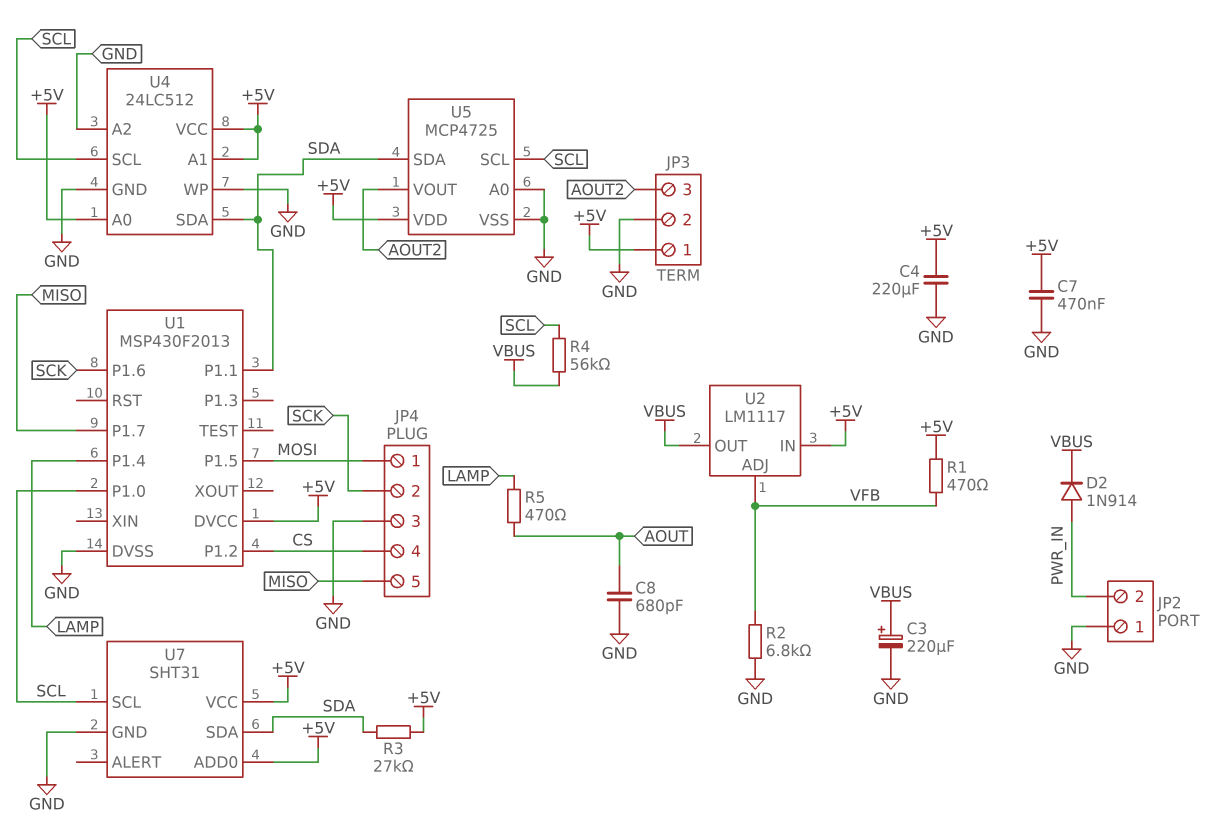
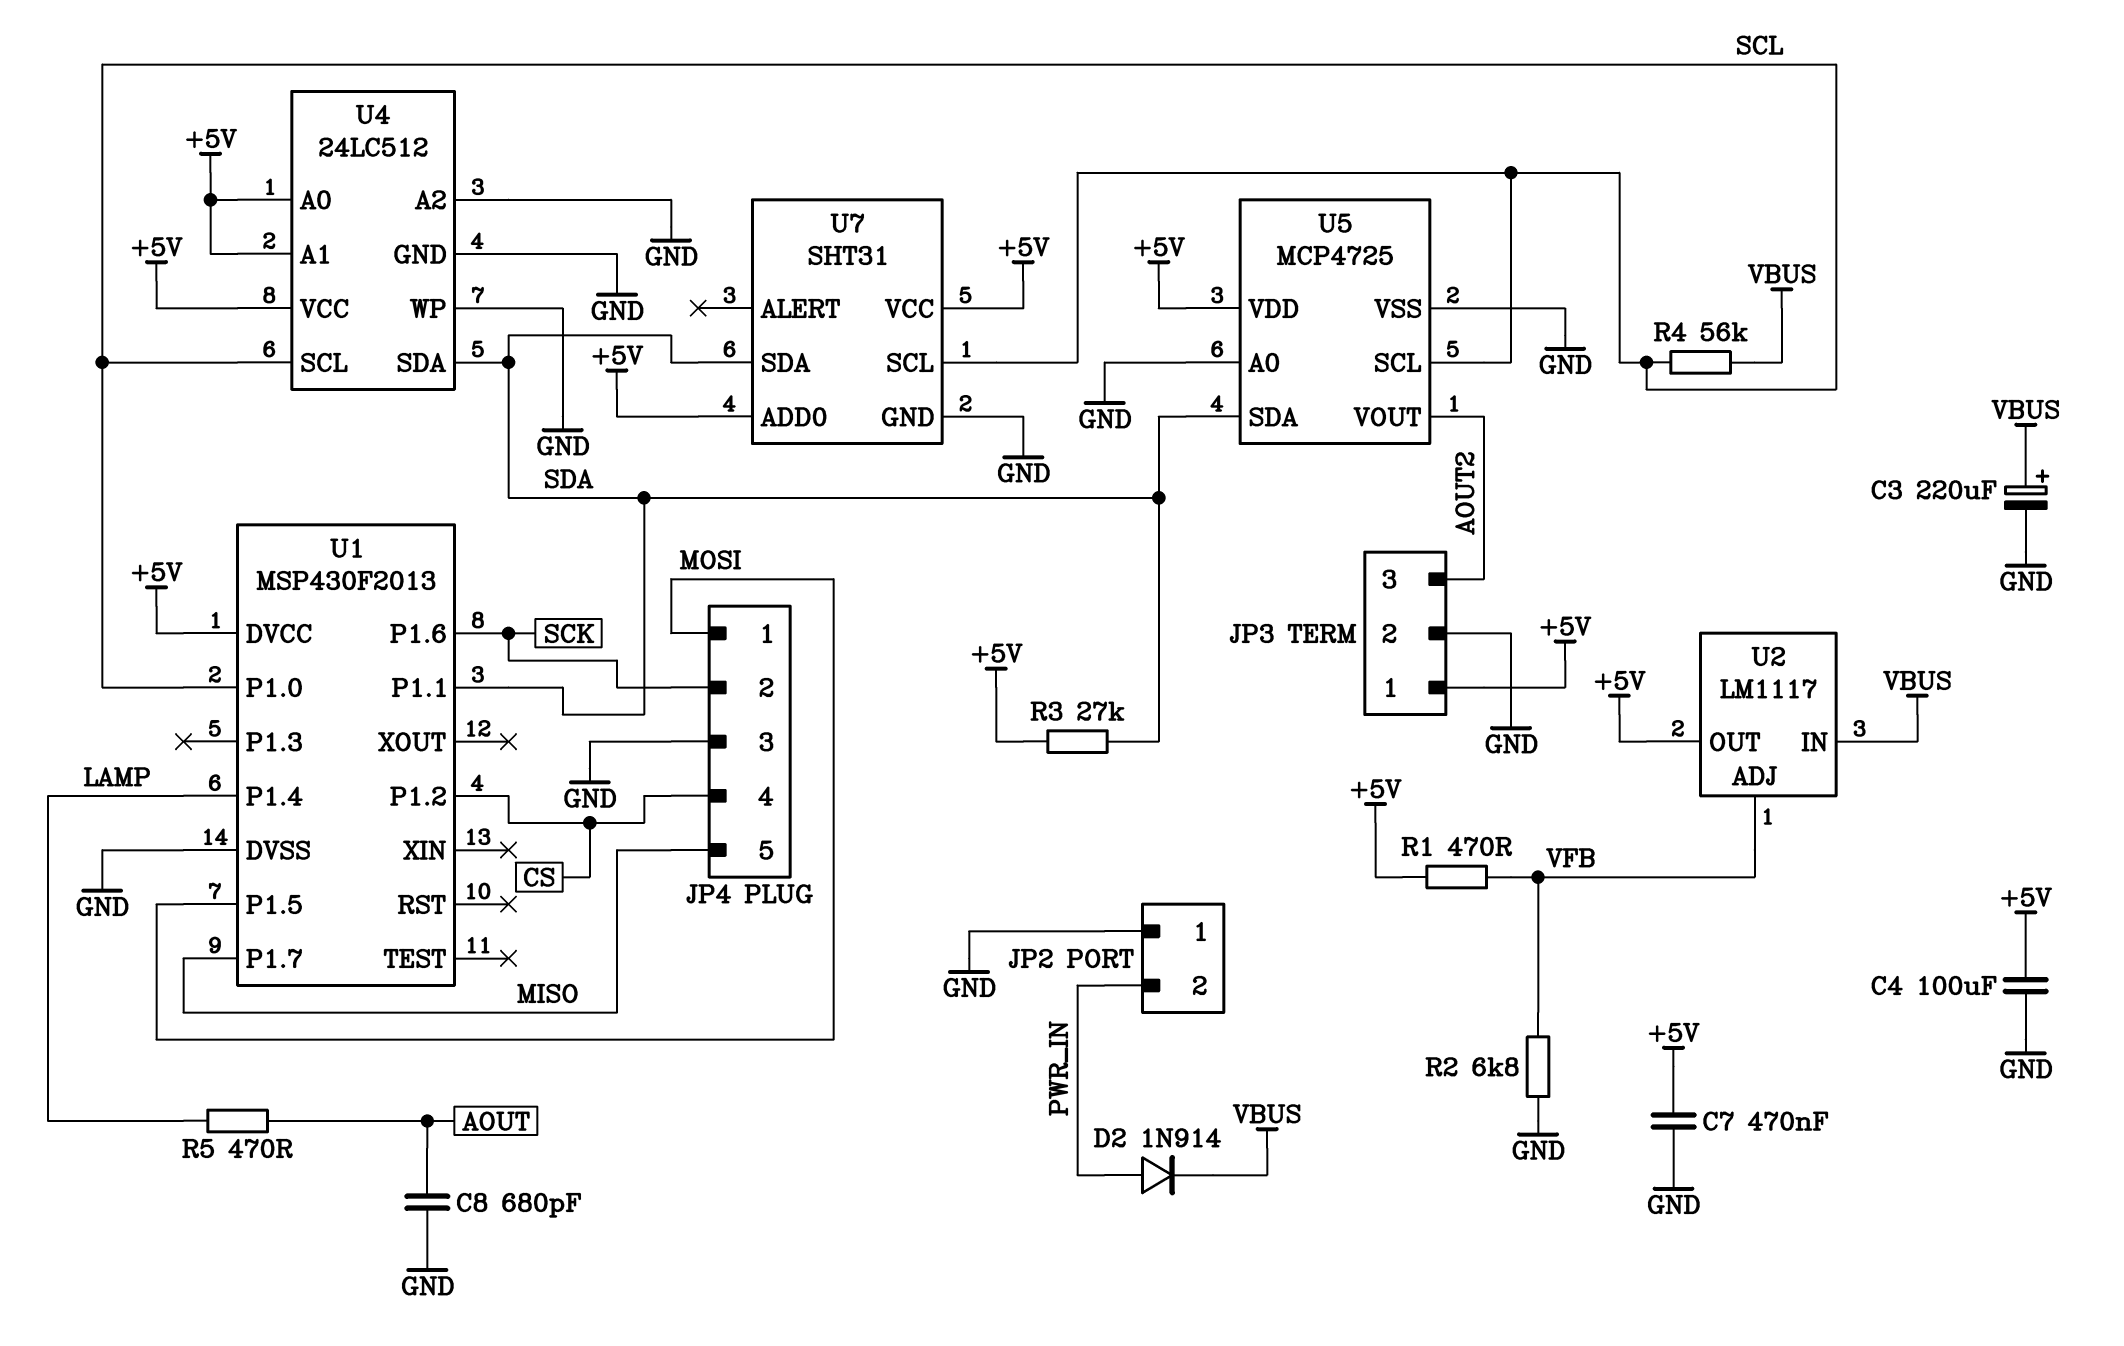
C4: 220uF (+5V, GND) -> 100uF (+5V, GND)
U2 pin IN: +5V -> VBUS
U2 pin OUT: VBUS -> +5V

